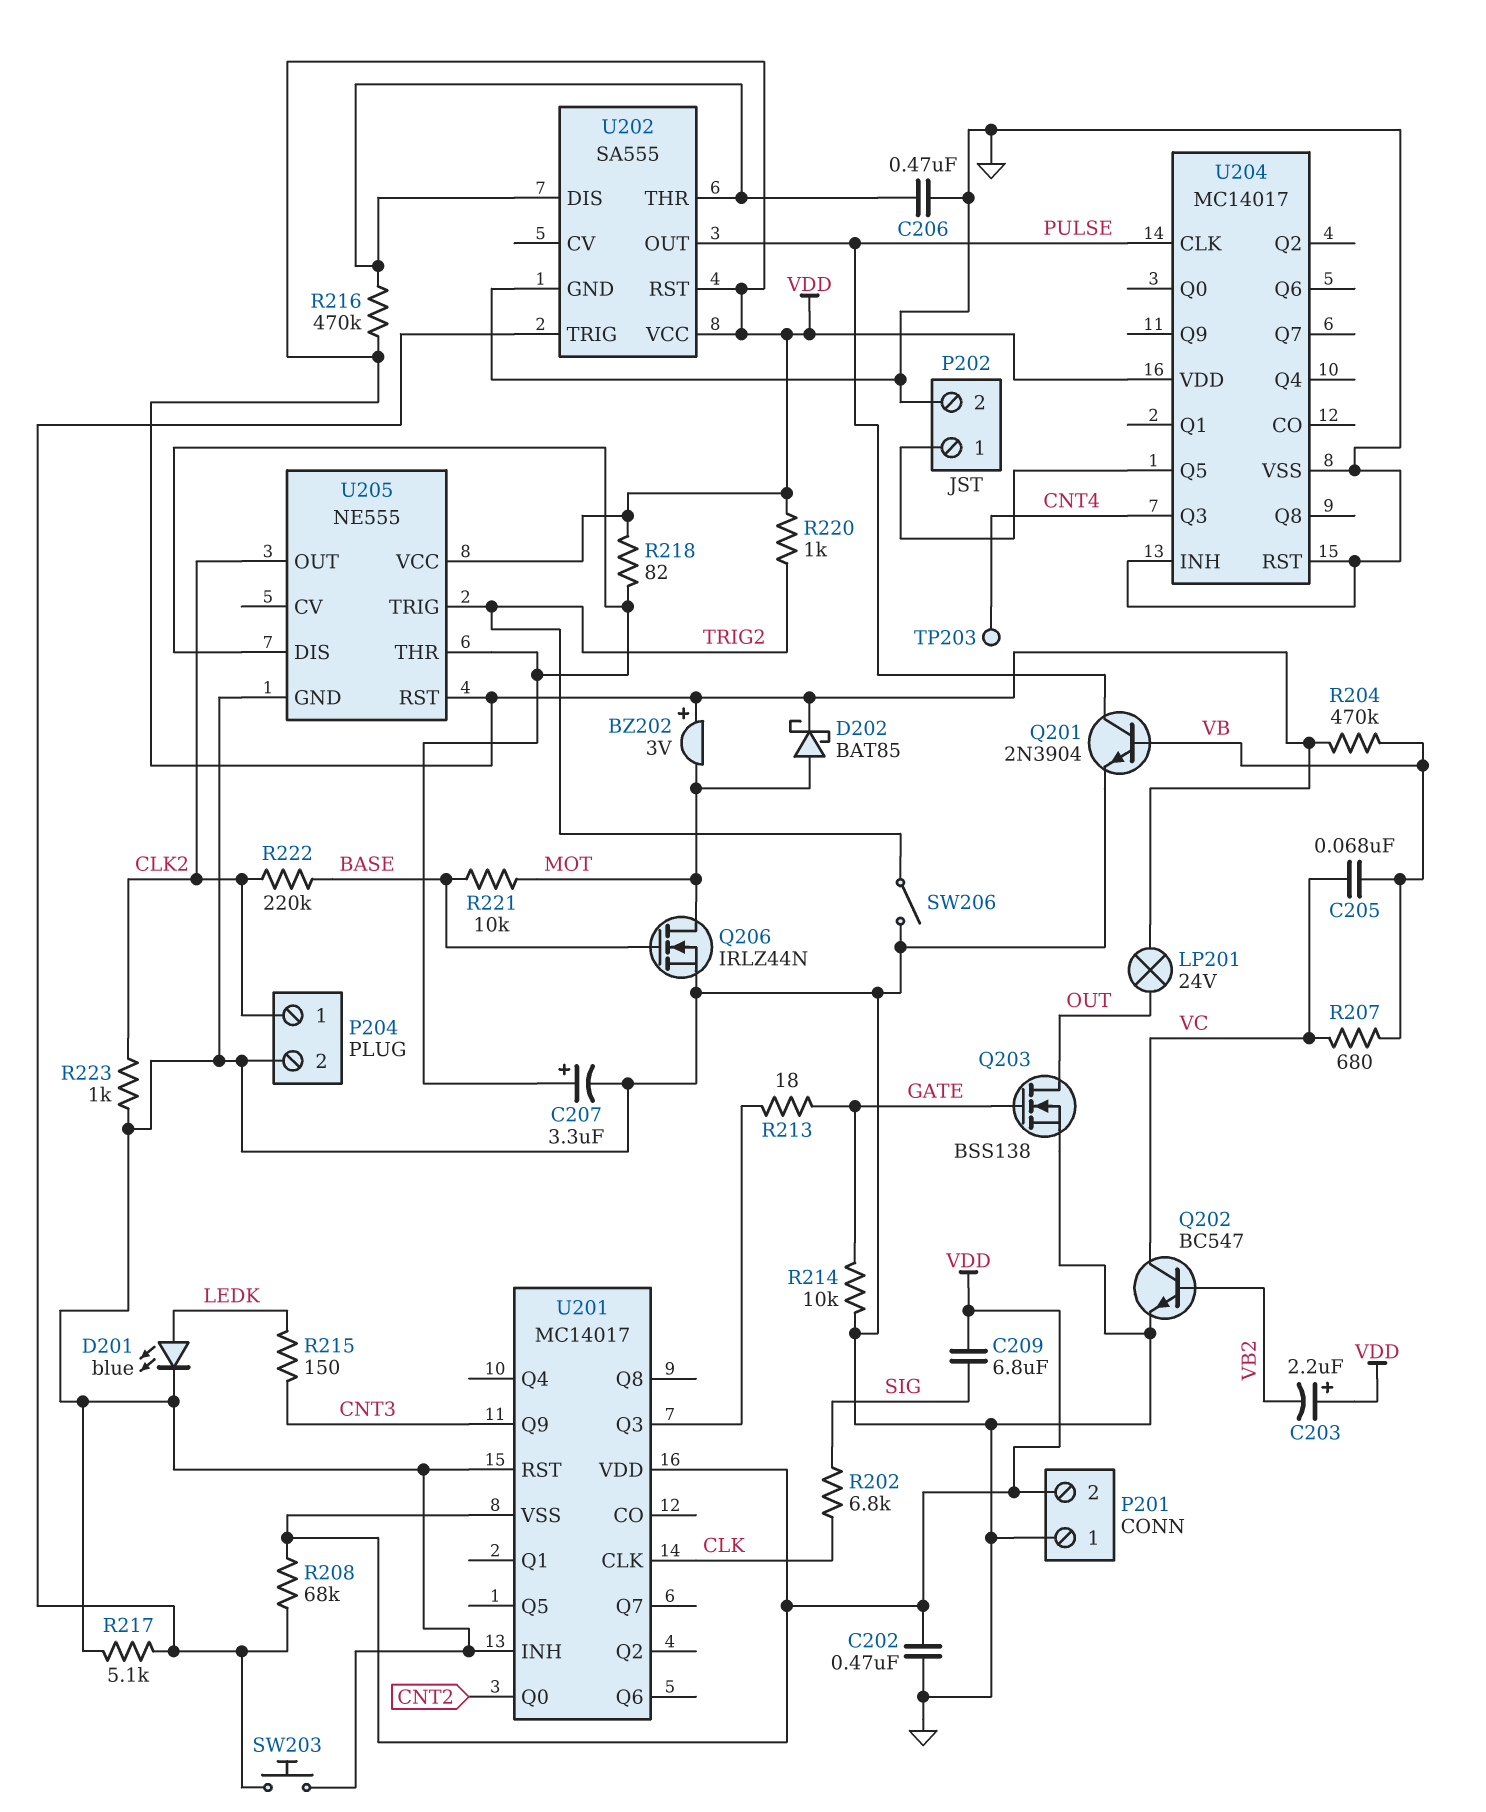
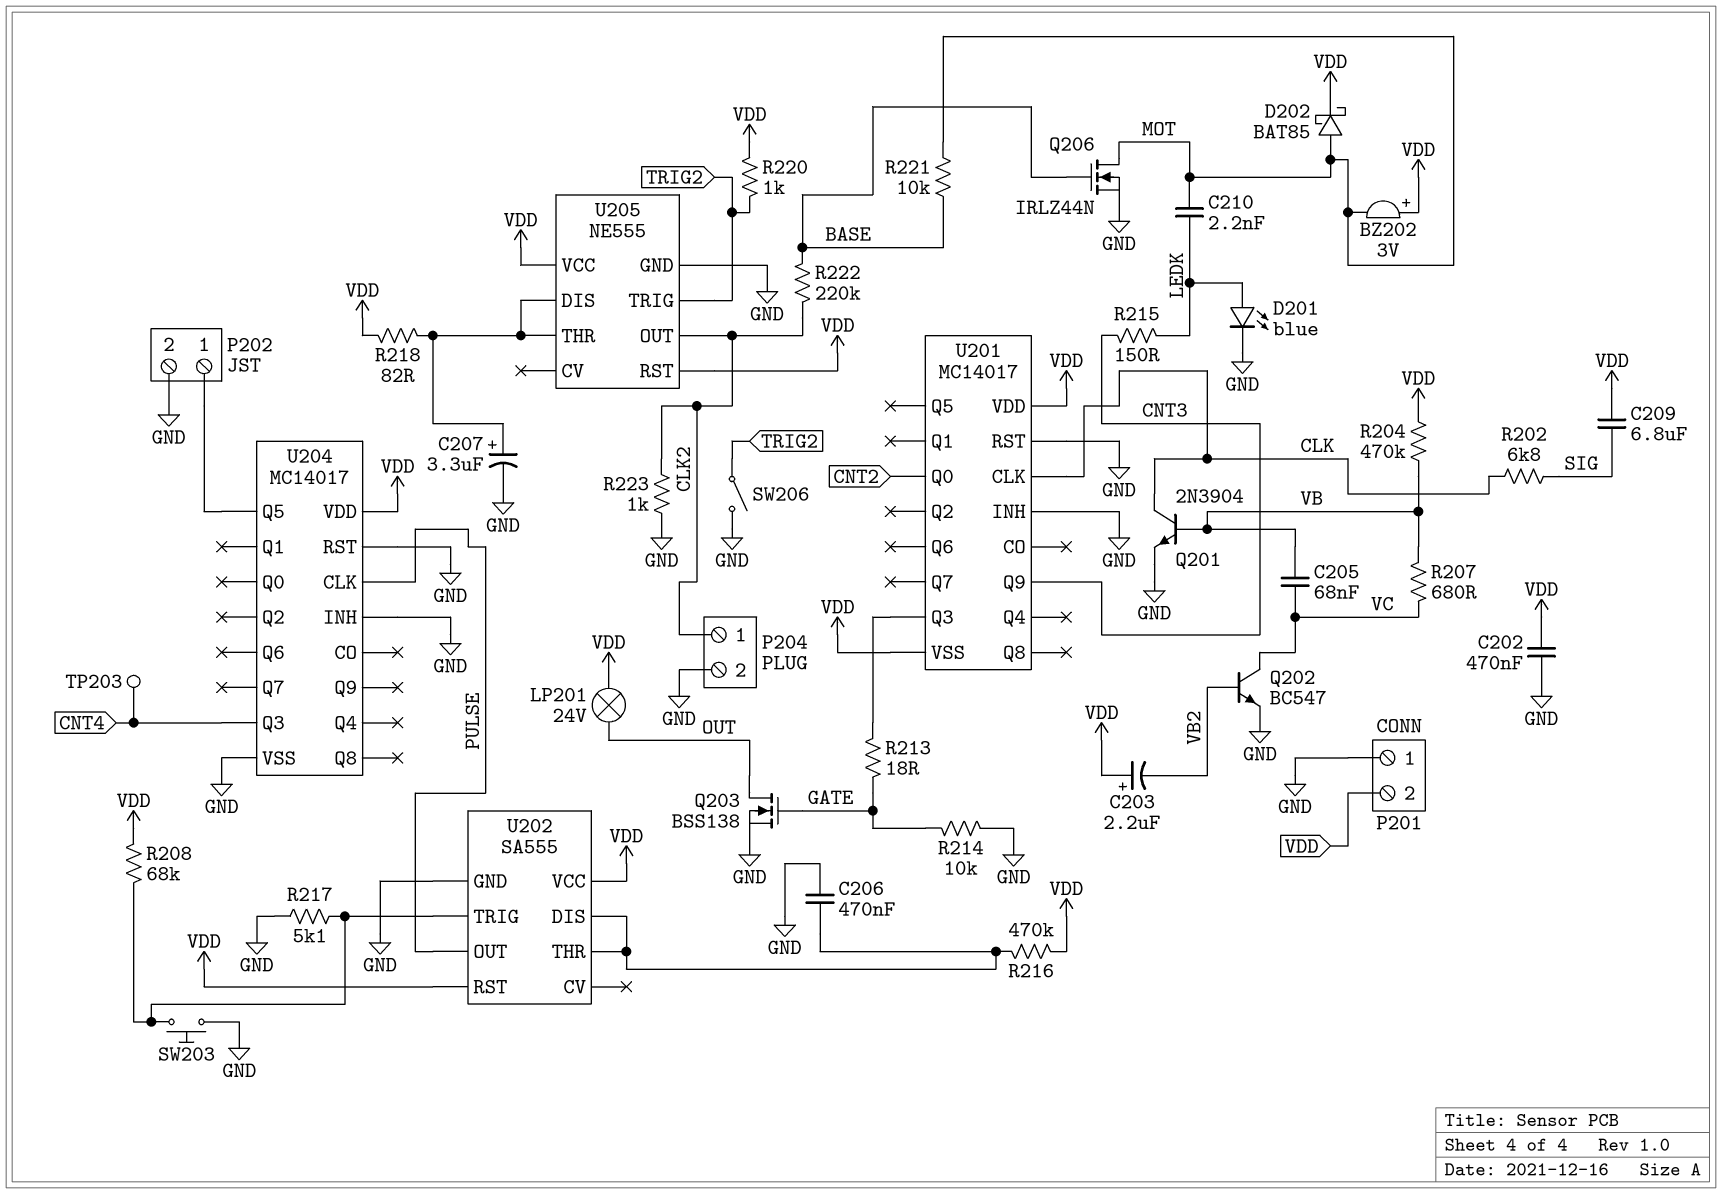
C210: none -> 2.2nF (LEDK, MOT)
Q201: NPN 2N3904 (B VB, C PULSE, E GND) -> NPN 2N3904 (B VB, C CLK, E GND)

